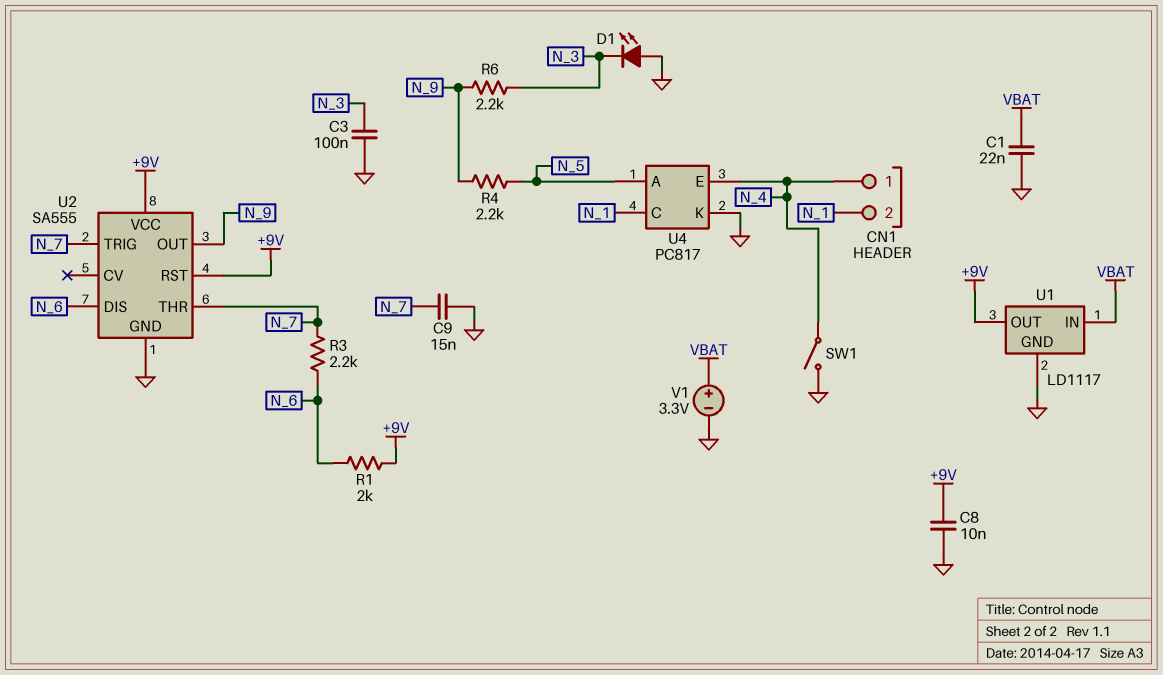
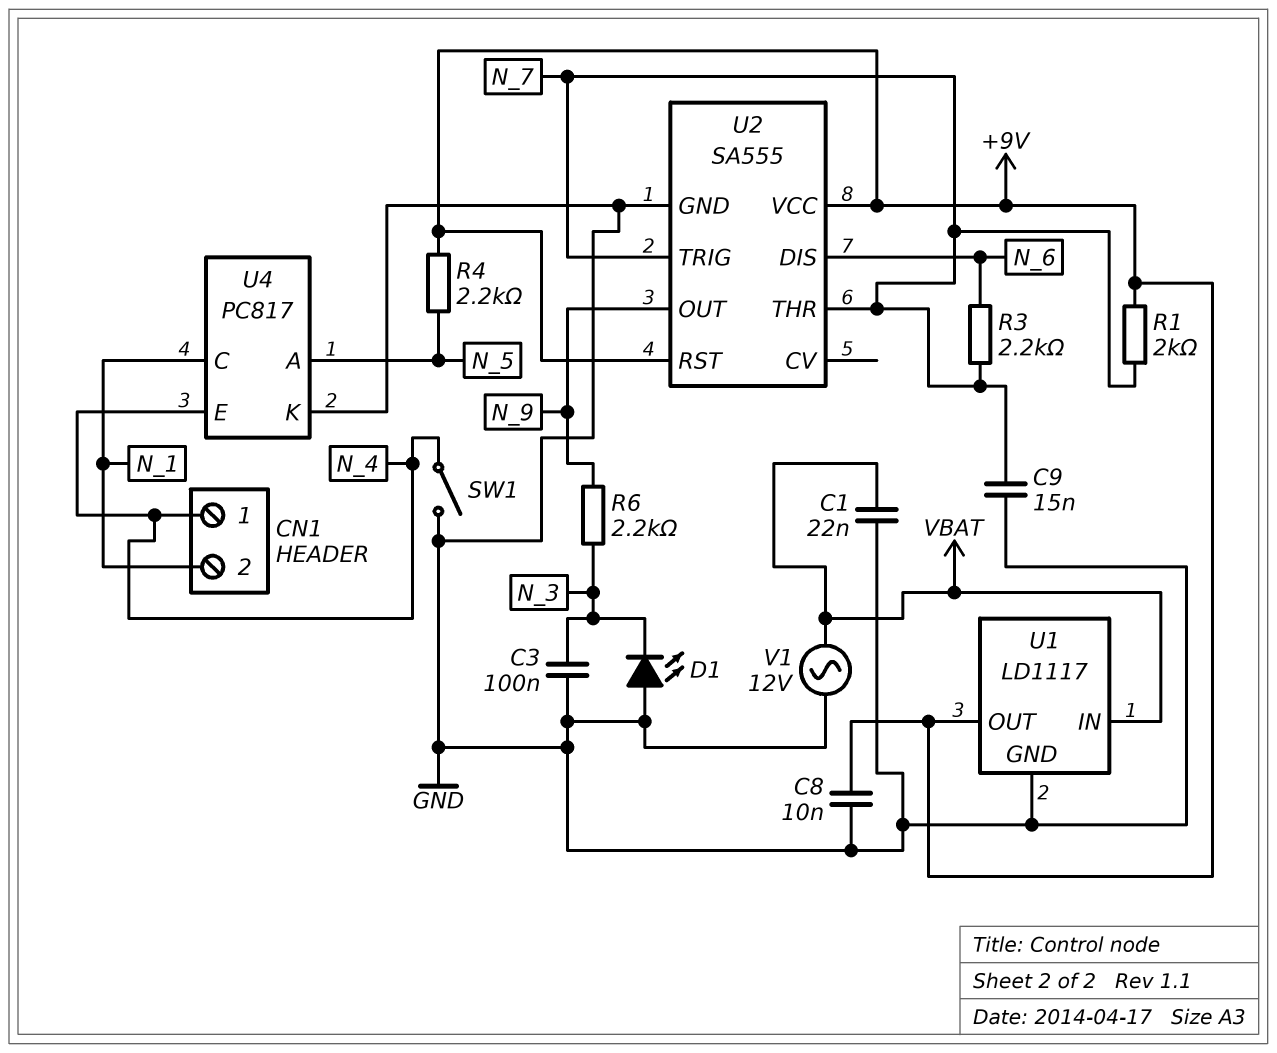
R1: 2k (+9V, N_6) -> 2k (+9V, N_7)
R4: 2.2k (N_5, N_9) -> 2.2k (+9V, N_5)
V1: 3.3V (plus VBAT, minus GND) -> AC 12V (GND, VBAT)

